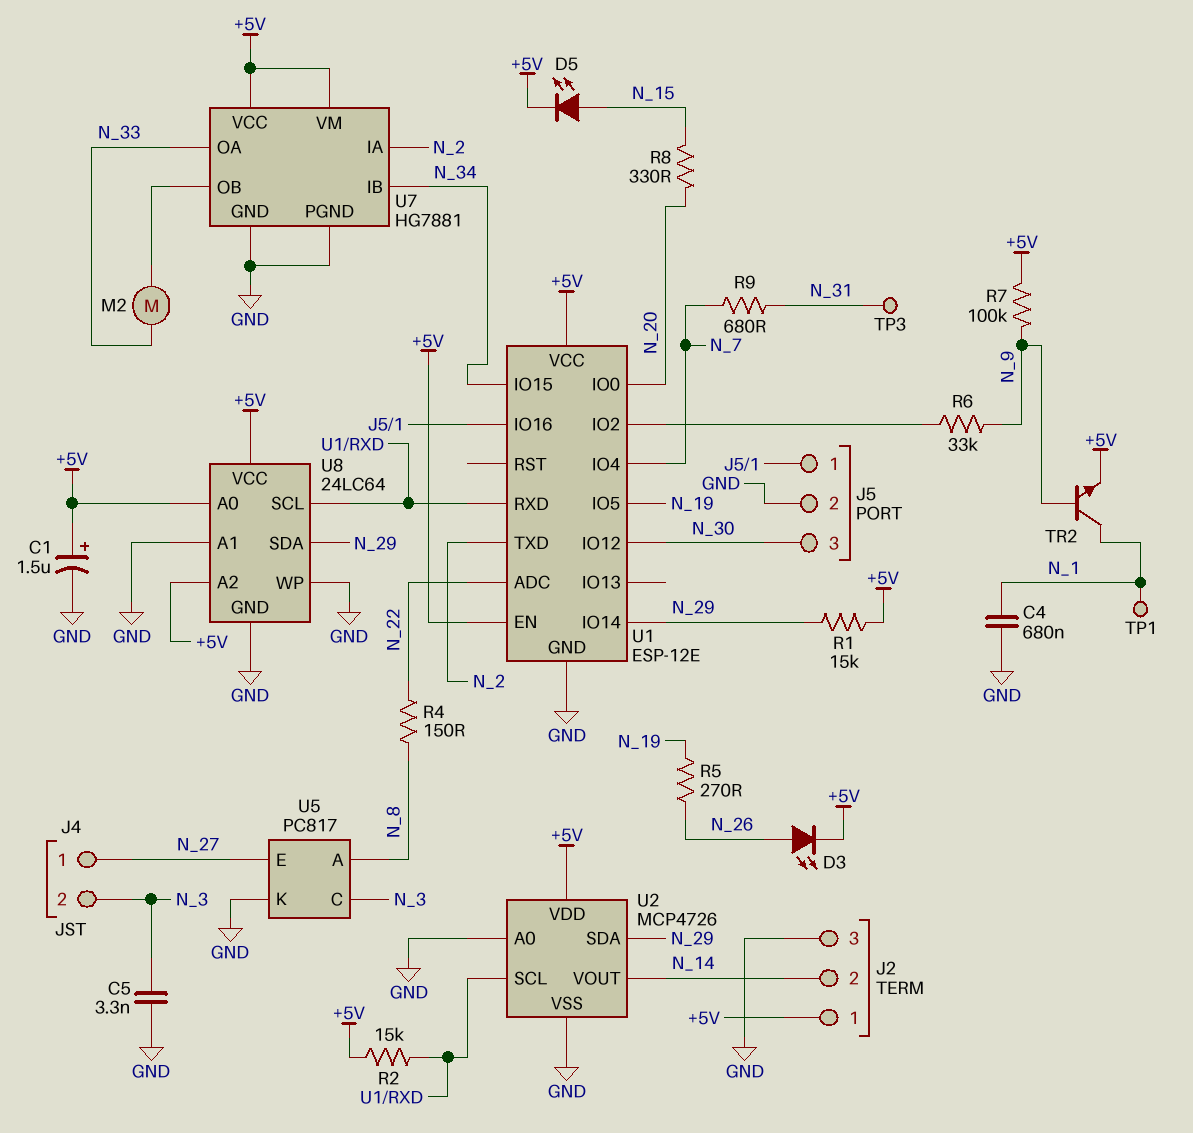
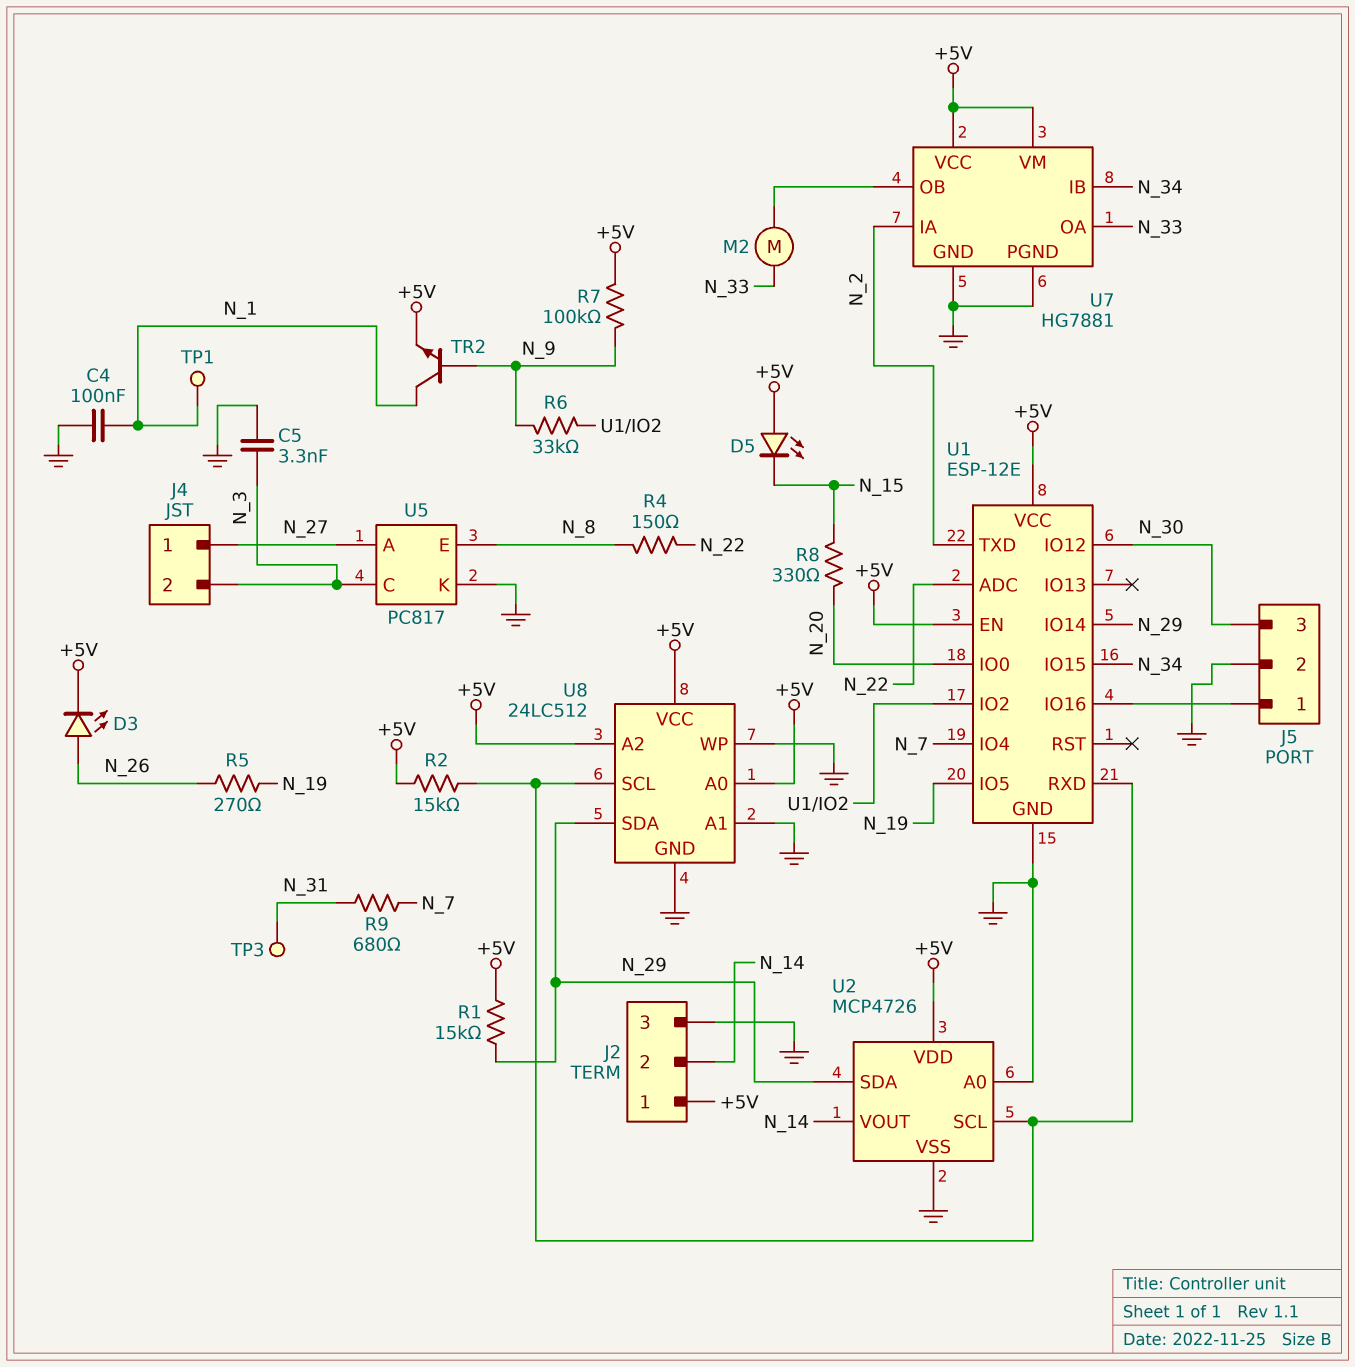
C1: 1.5uF (plus +5V, minus GND) -> none
C4: 680nF (GND, N_1) -> 100nF (GND, N_1)
D5: LED (A N_15, K +5V) -> LED (A +5V, K N_15)
U5 pin A: N_8 -> N_27
U5 pin E: N_27 -> N_8
U8: 24LC64 -> 24LC512

